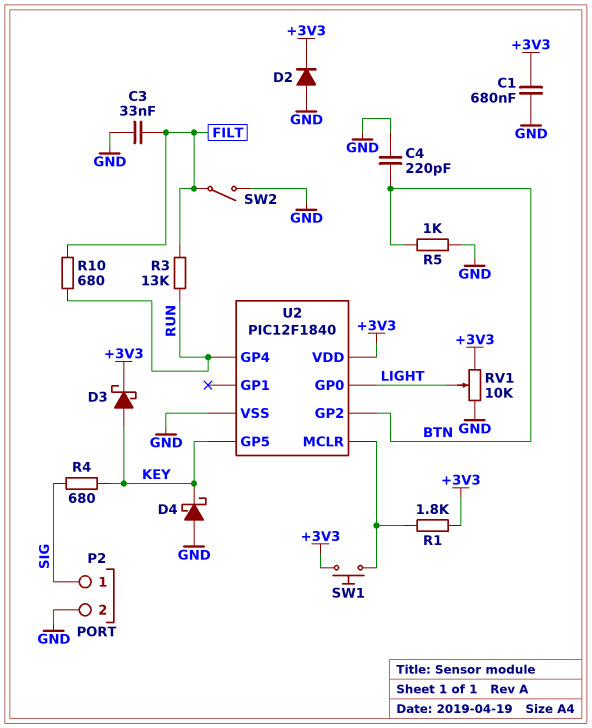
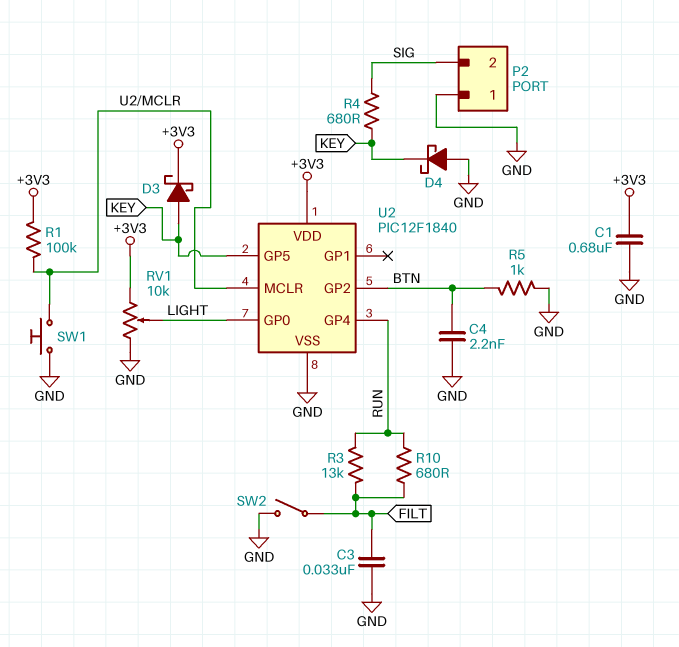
C4: 220pF (BTN, GND) -> 2.2nF (BTN, GND)
D2: diode (A GND, K +3V3) -> none
P2 pin 1: SIG -> GND
P2 pin 2: GND -> SIG
R1: 1.8k (+3V3, U2/MCLR) -> 100k (+3V3, U2/MCLR)
SW1: button (+3V3, U2/MCLR) -> button (GND, U2/MCLR)

